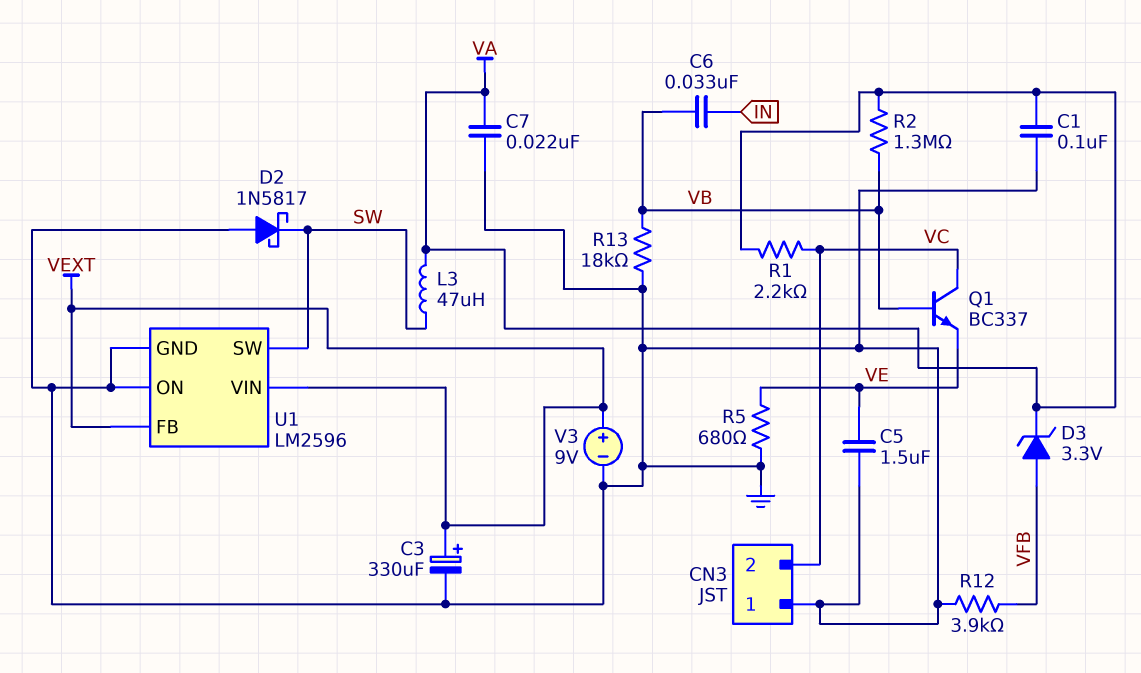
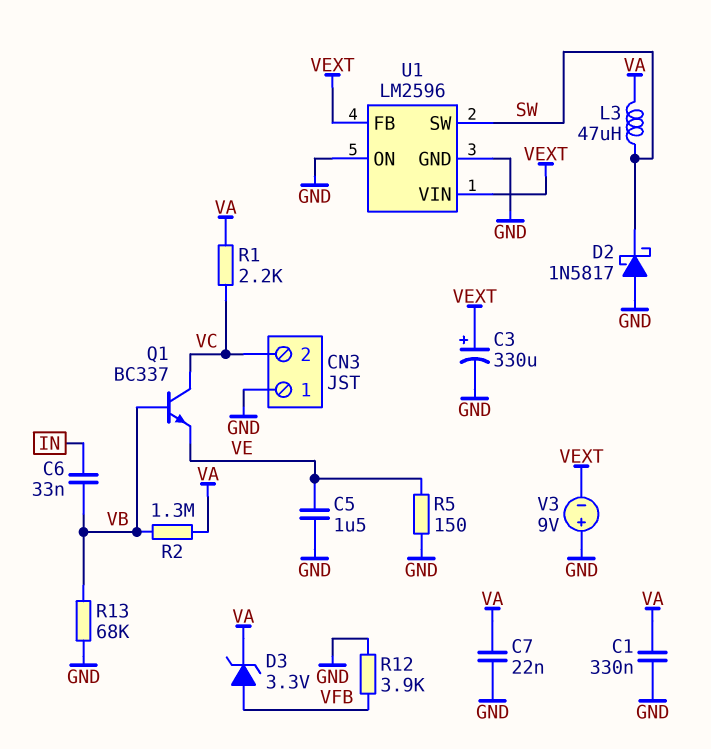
C1: 100nF (GND, VA) -> 330nF (GND, VA)
R5: 680 (GND, VE) -> 150 (GND, VE)
R13: 18k (GND, VB) -> 68k (GND, VB)
V3: 9V (plus VEXT, minus GND) -> 9V (plus GND, minus VEXT)

